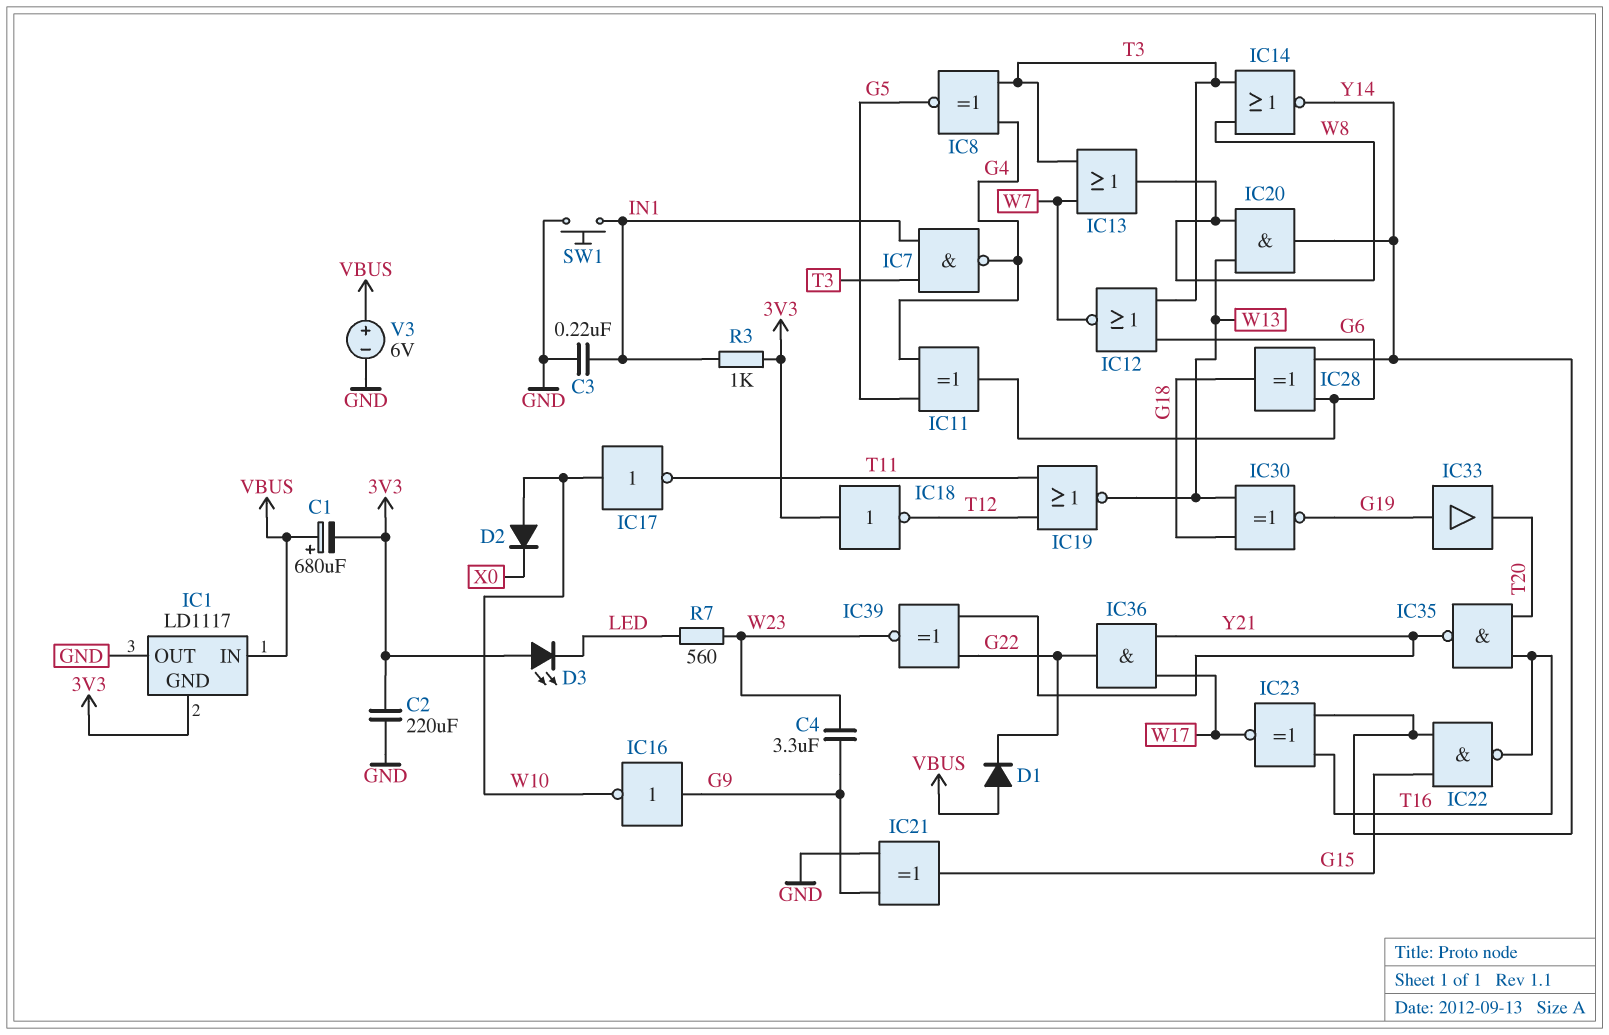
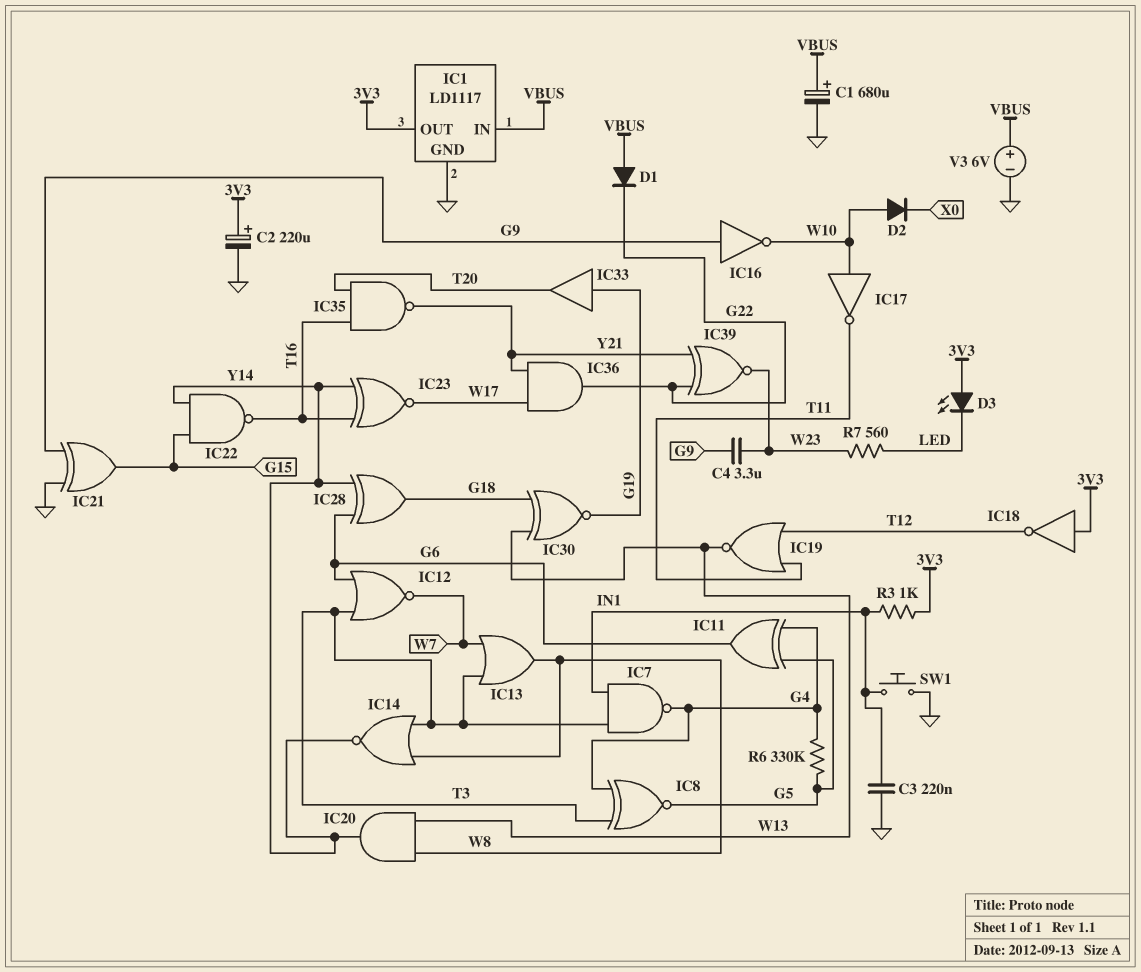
C1: 680uF (plus VBUS, minus 3V3) -> 680uF (plus VBUS, minus GND)
C2: 220uF (3V3, GND) -> 220uF (plus 3V3, minus GND)
IC1 pin GND: 3V3 -> GND
IC1 pin OUT: GND -> 3V3
R6: none -> 330k (G4, G5)

